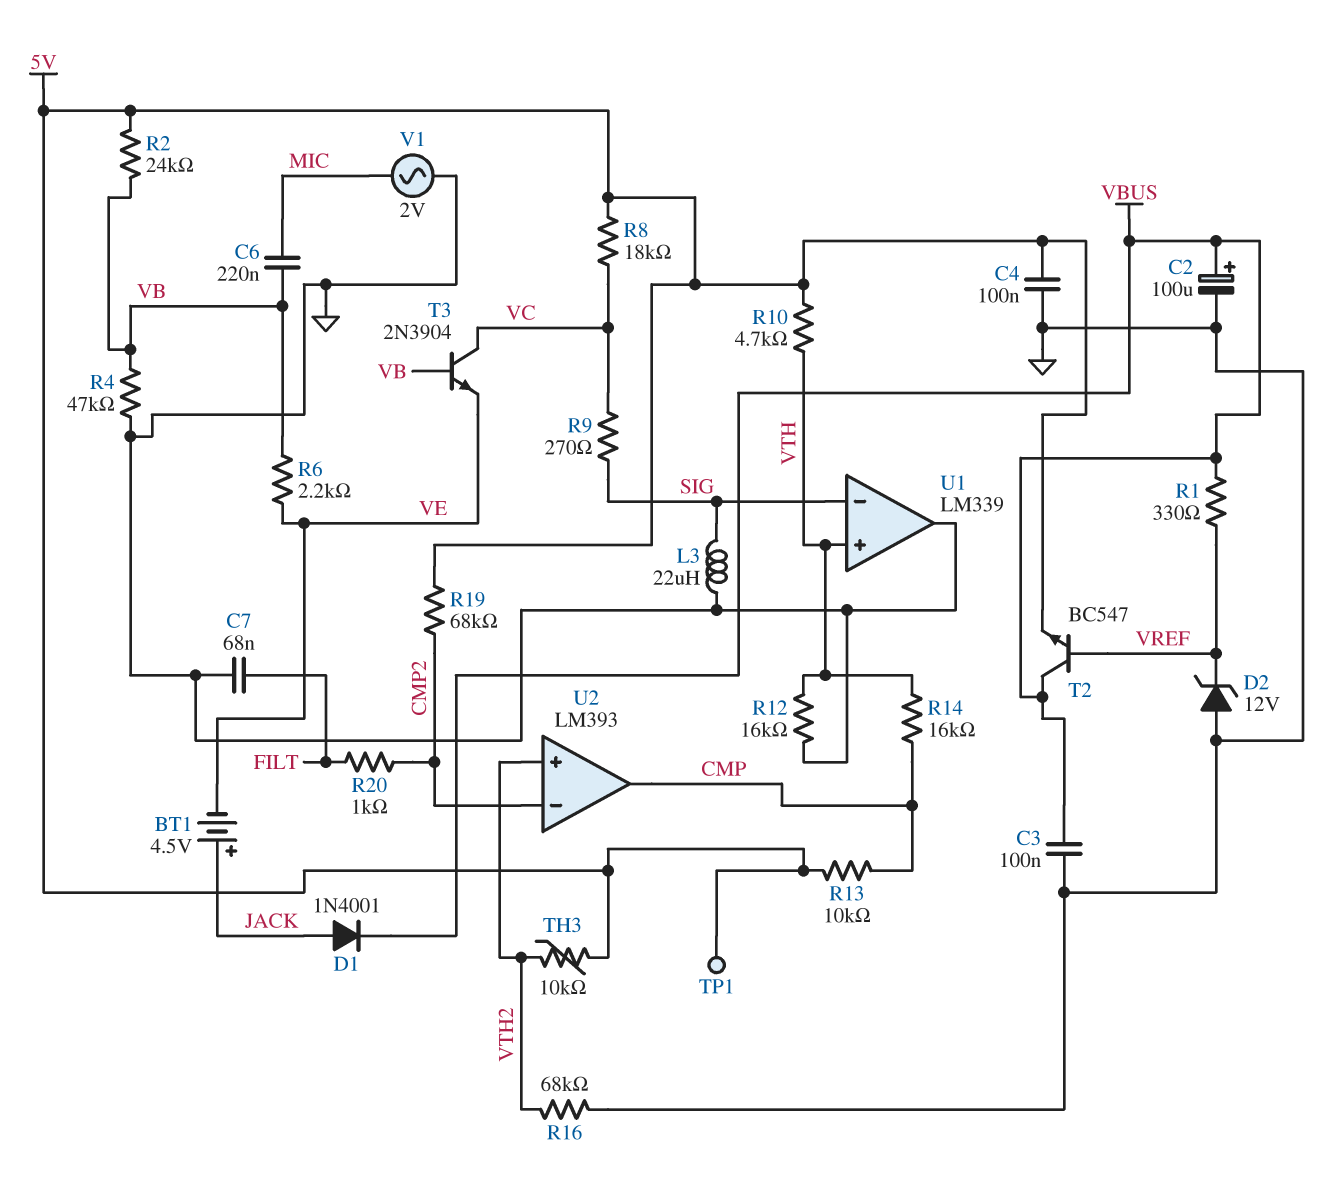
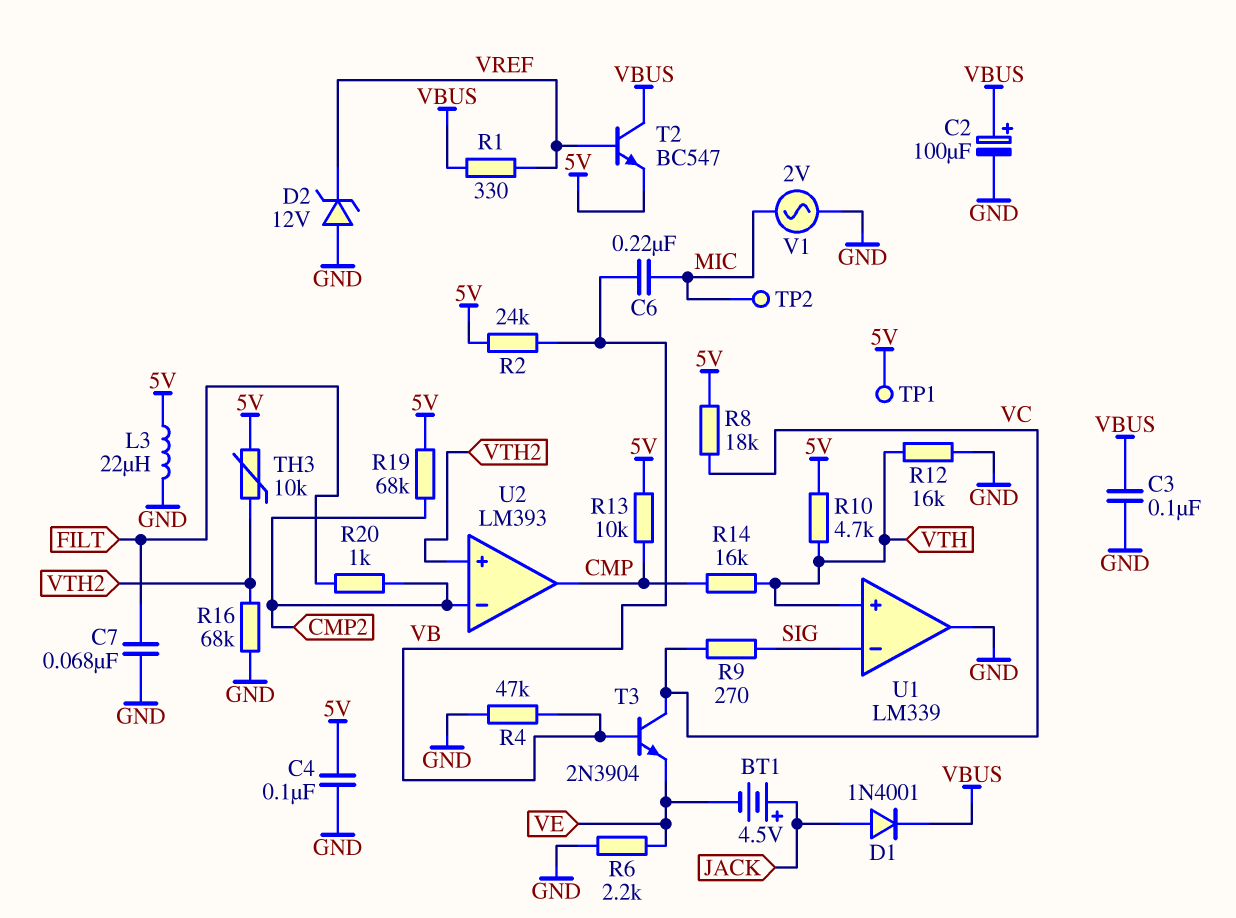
L3: 22uH (GND, SIG) -> 22uH (5V, GND)
R6: 2.2k (VB, VE) -> 2.2k (GND, VE)
TP2: none -> test point (MIC)

